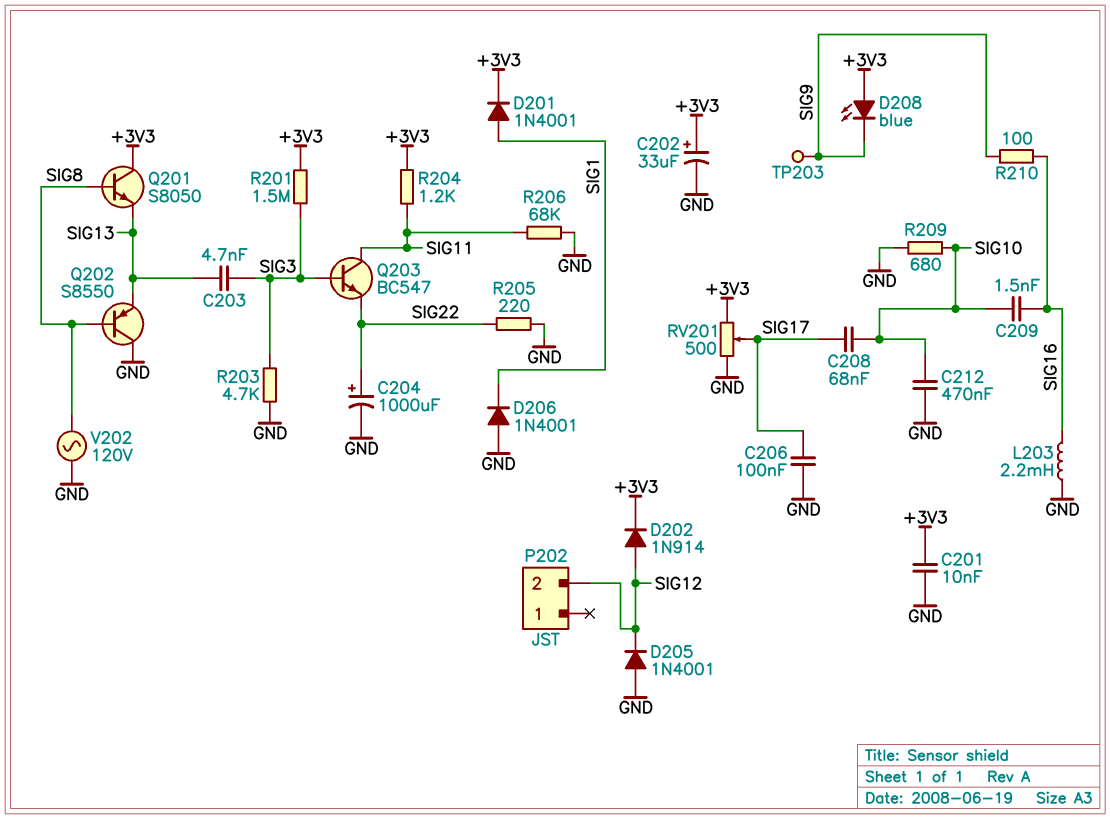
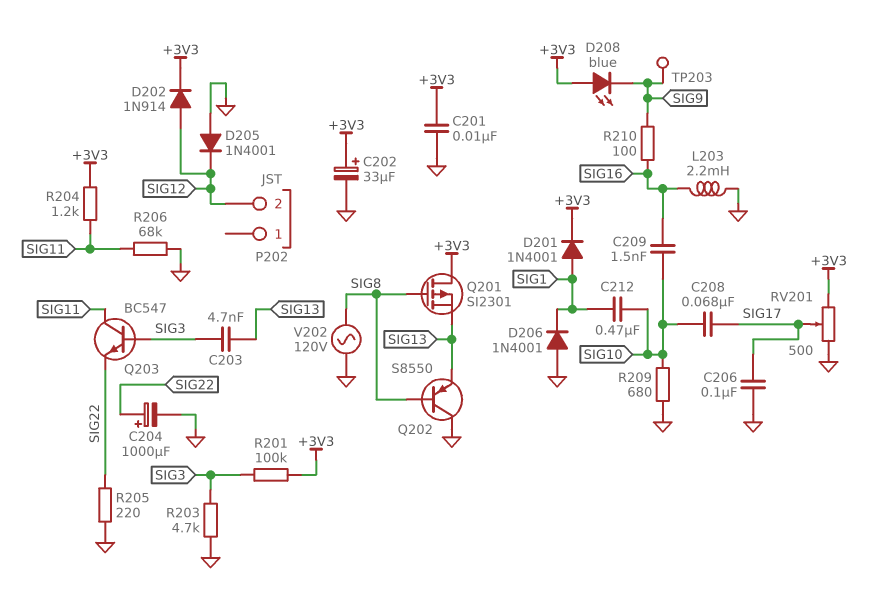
C212: 470nF (GND, SIG10) -> 470nF (SIG1, SIG10)
Q201: NPN S8050 (B SIG8, C +3V3, E SIG13) -> PMOS SI2301 (G SIG8, D +3V3, S SIG13)
R201: 1.5M (+3V3, SIG3) -> 100k (+3V3, SIG3)

